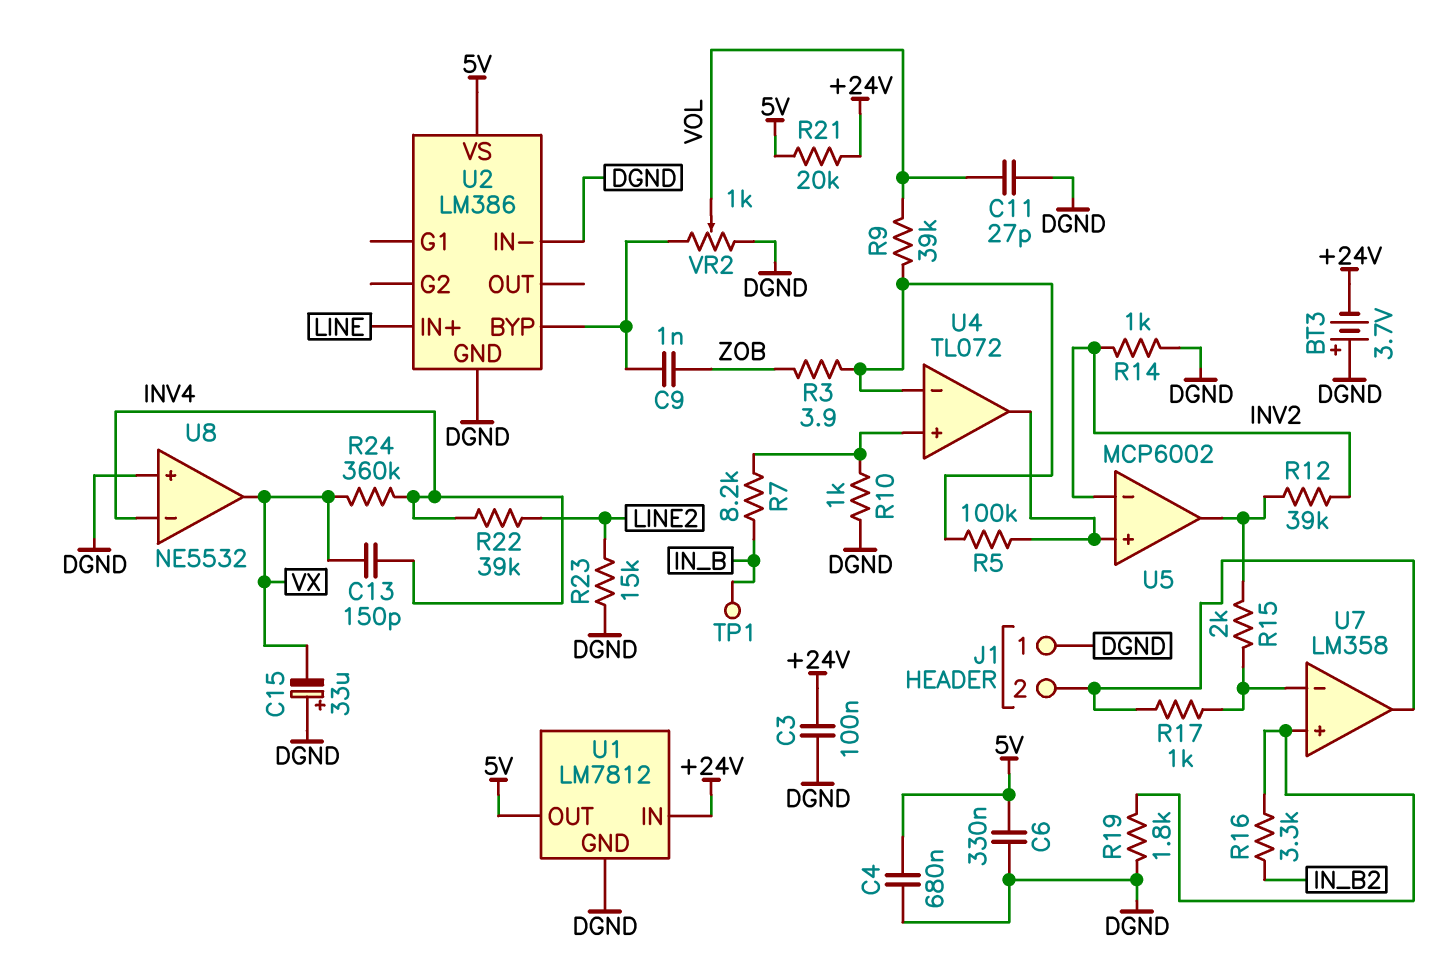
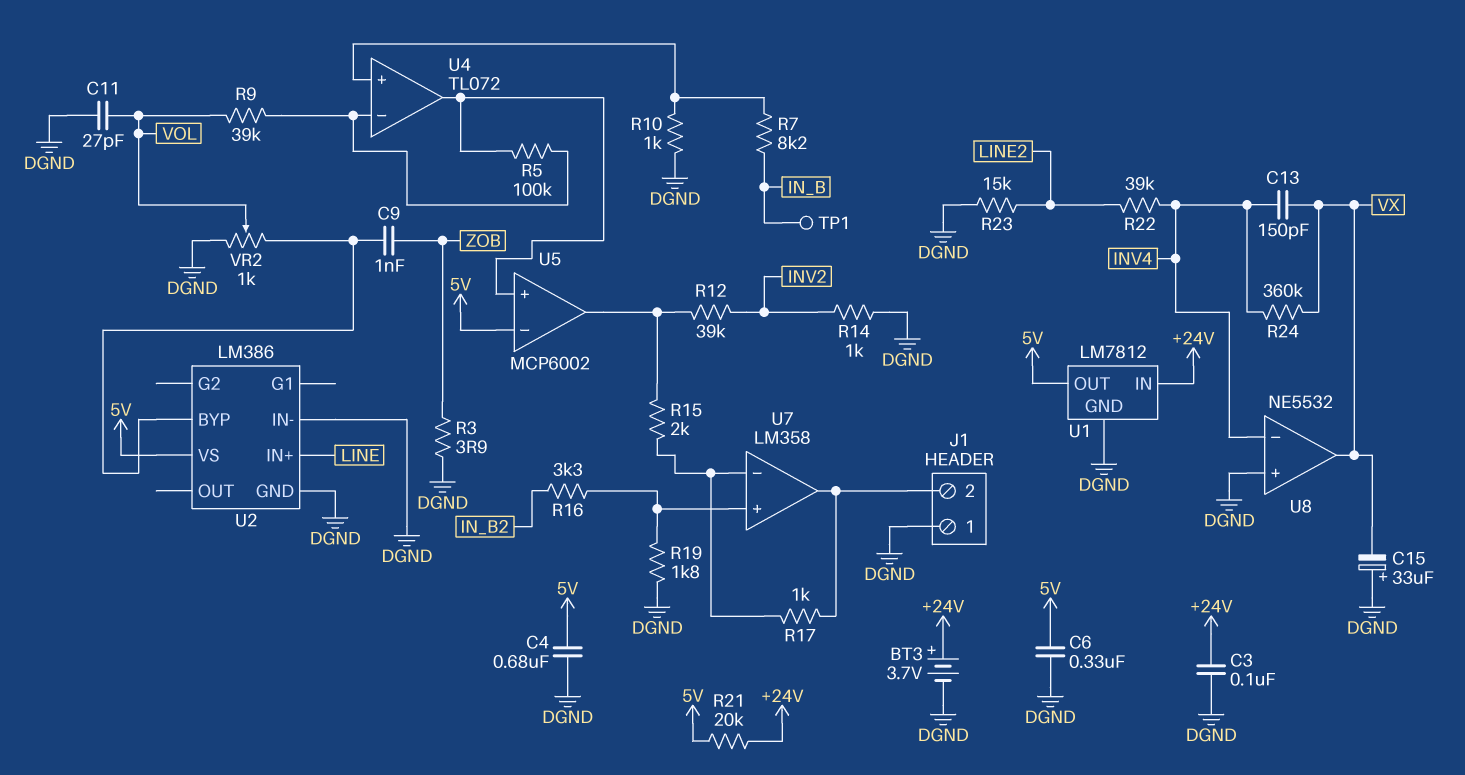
BT3: 3.7V (plus DGND, minus +24V) -> 3.7V (plus +24V, minus DGND)
R3: 3.9 (U4/in-, ZOB) -> 3.9 (DGND, ZOB)
U5 pin in-: INV2 -> 5V

